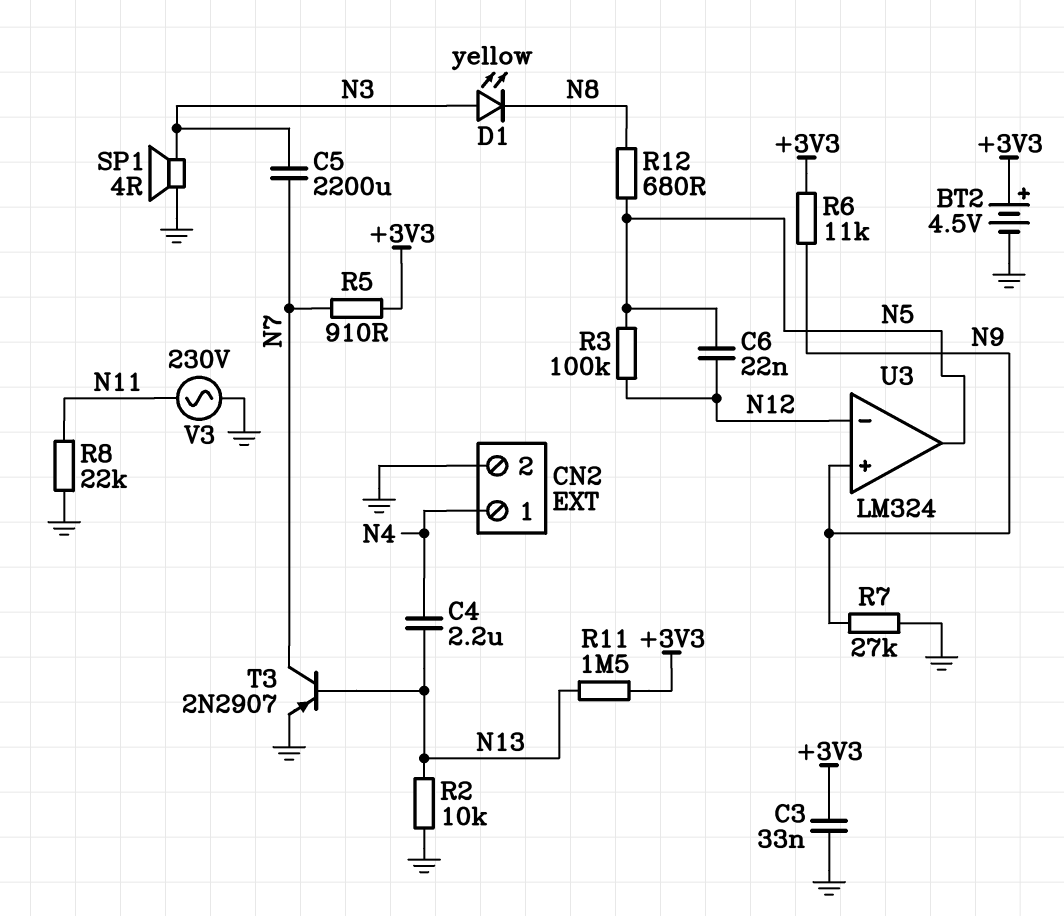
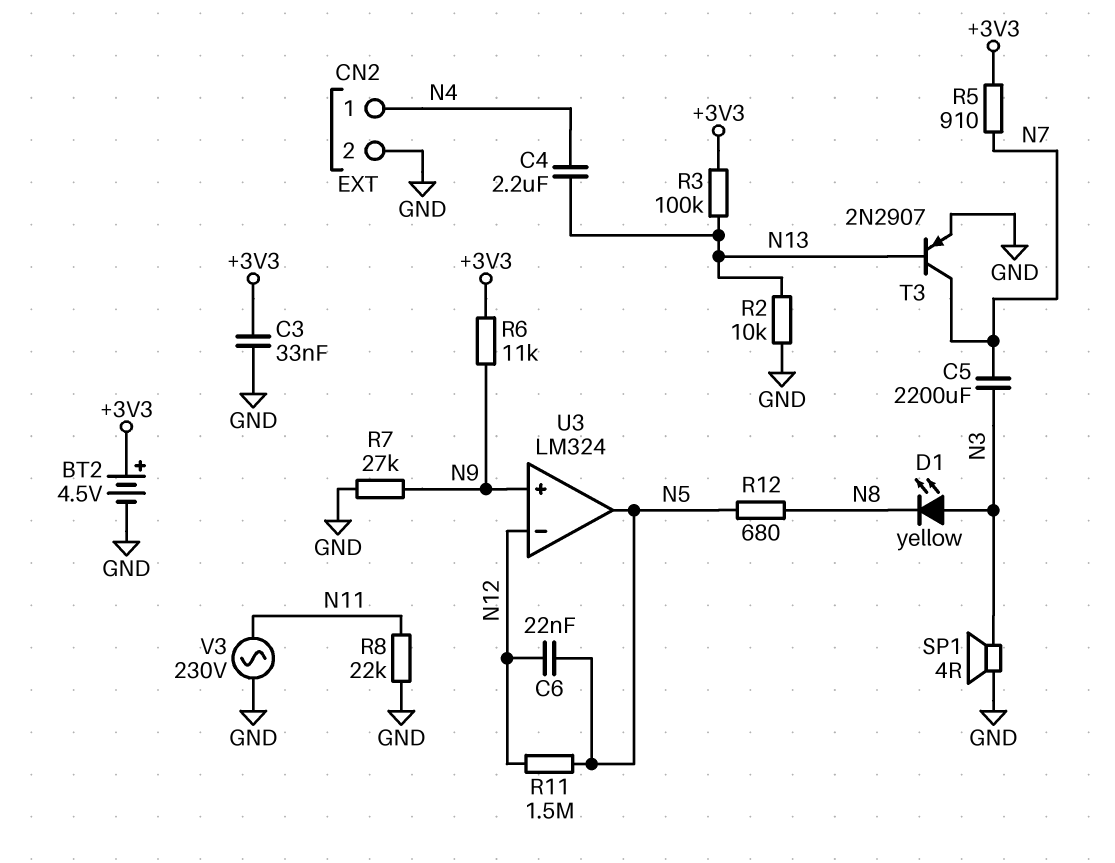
R3: 100k (N5, N12) -> 100k (+3V3, N13)
R11: 1.5M (+3V3, N13) -> 1.5M (N5, N12)

